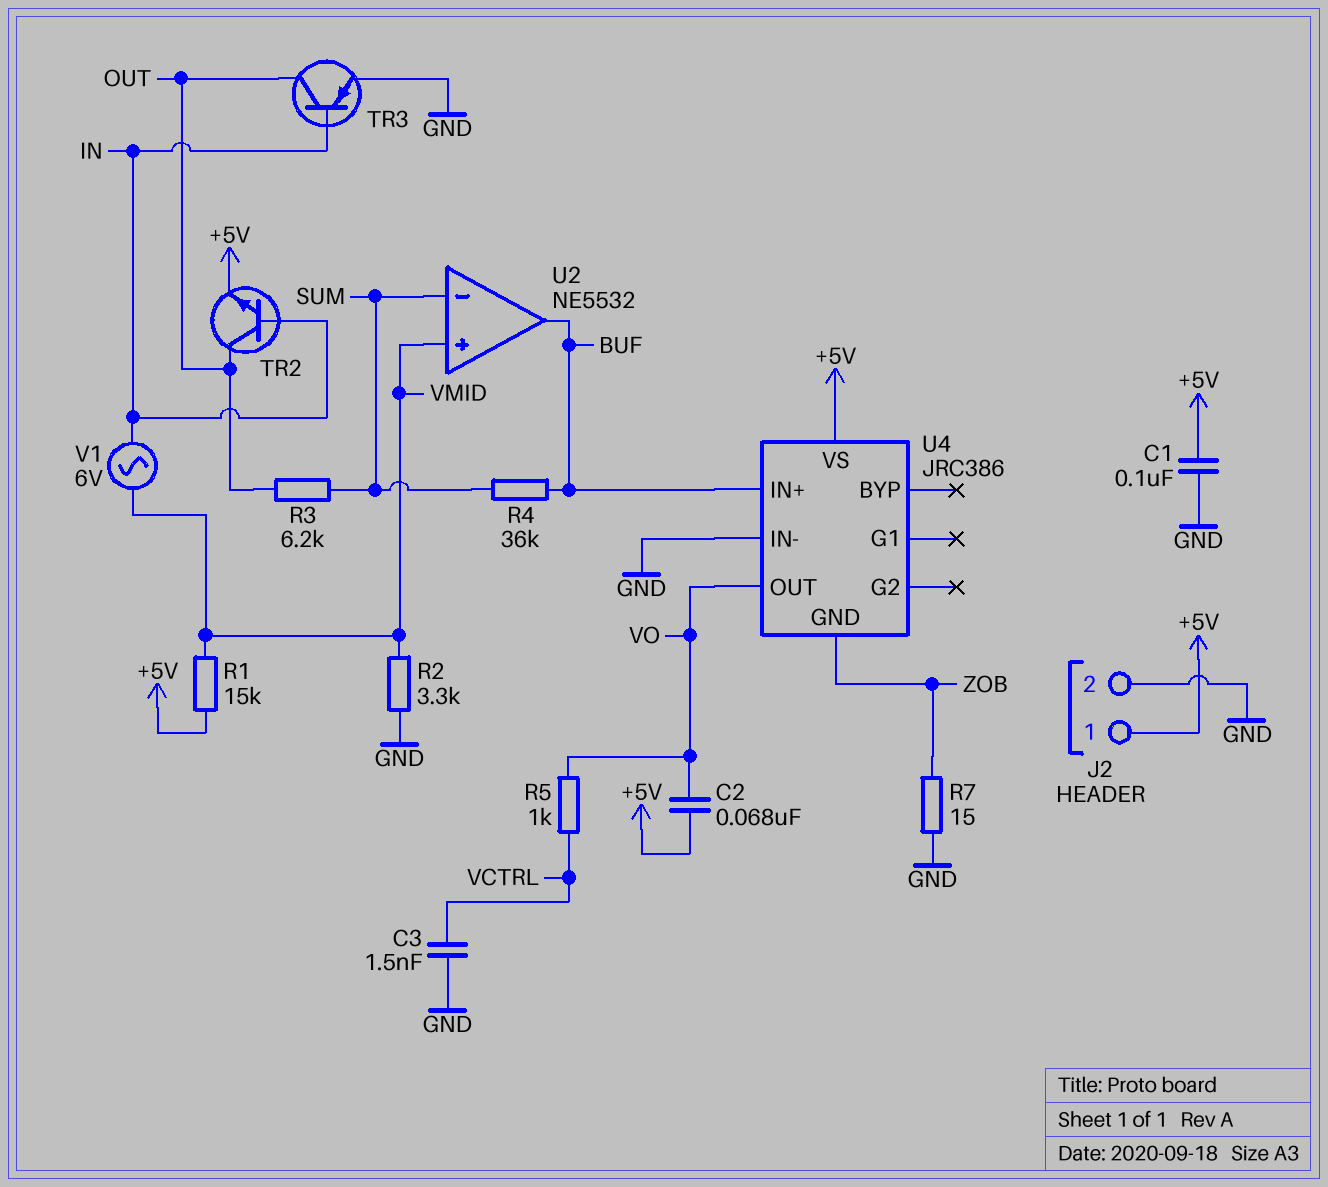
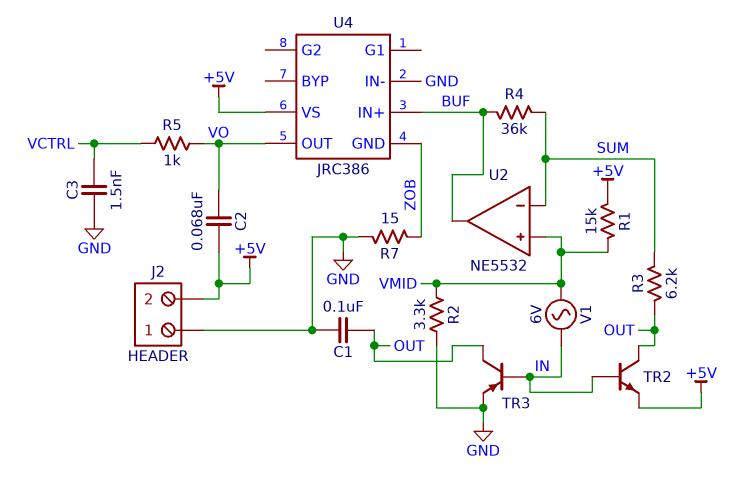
C1: 100nF (+5V, GND) -> 100nF (GND, OUT)
J2 pin 1: +5V -> GND
J2 pin 2: GND -> +5V

